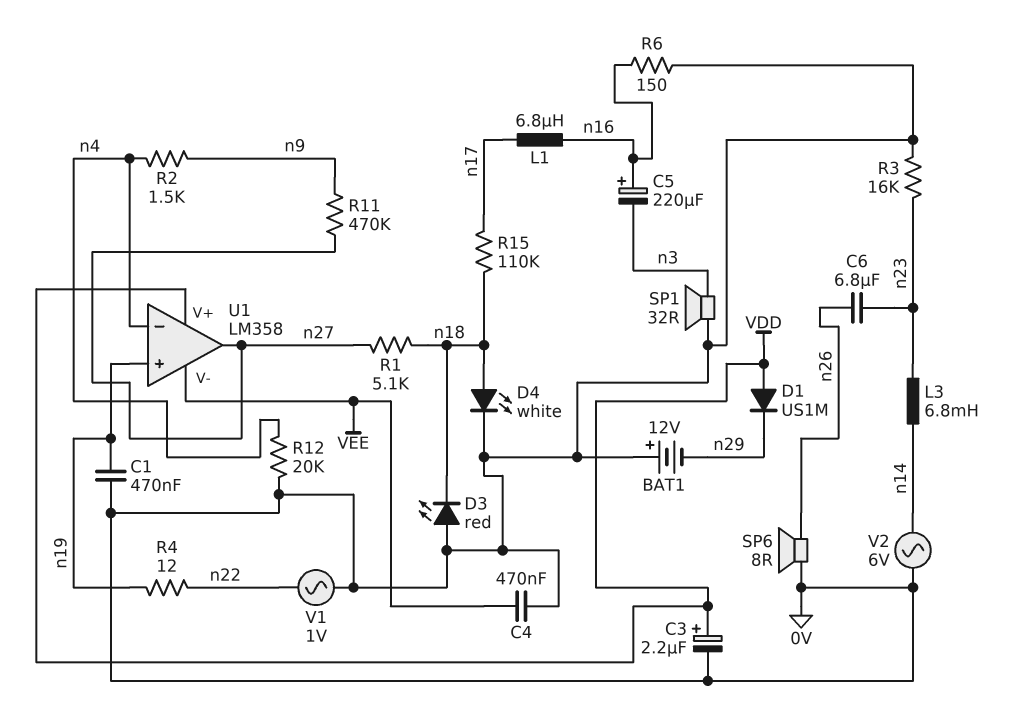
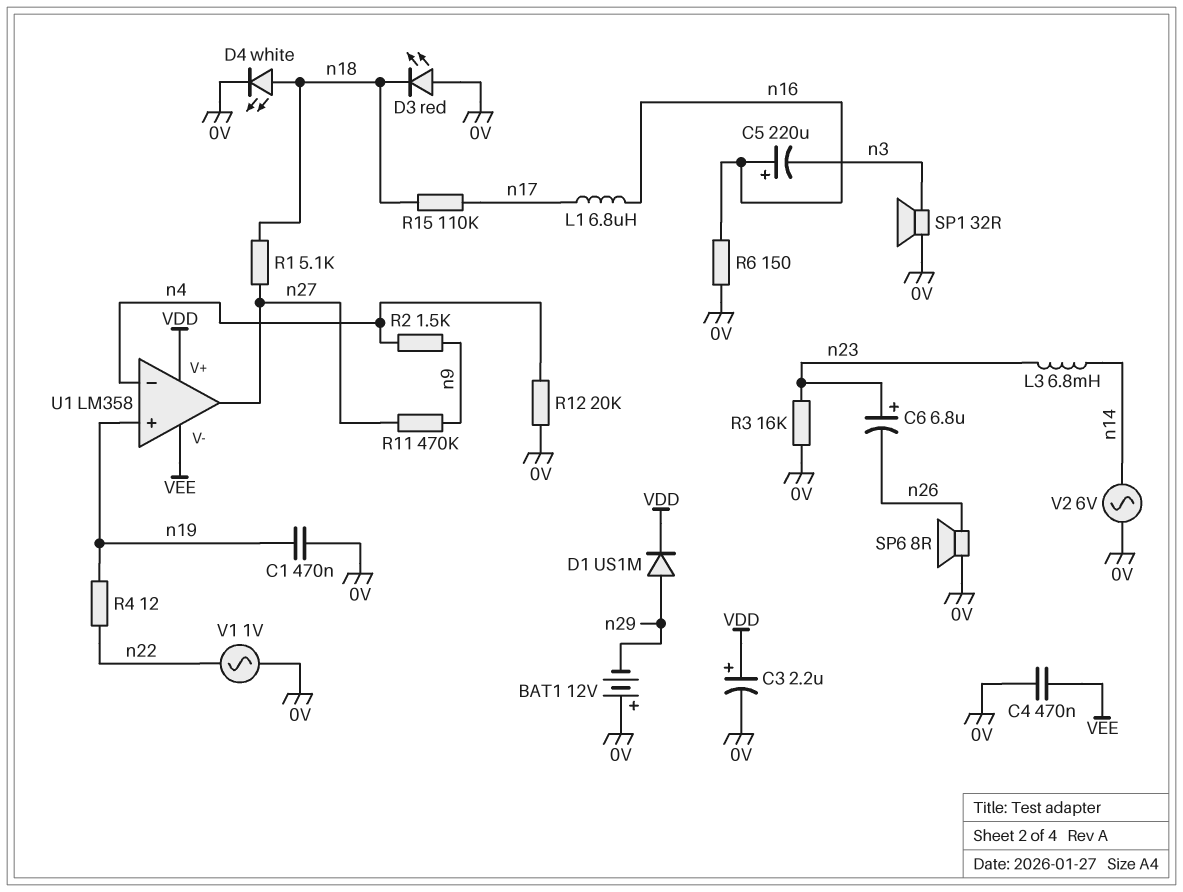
C6: 6.8uF (n23, n26) -> 6.8uF (plus n23, minus n26)
D1: diode US1M (A VDD, K n29) -> diode US1M (A n29, K VDD)

